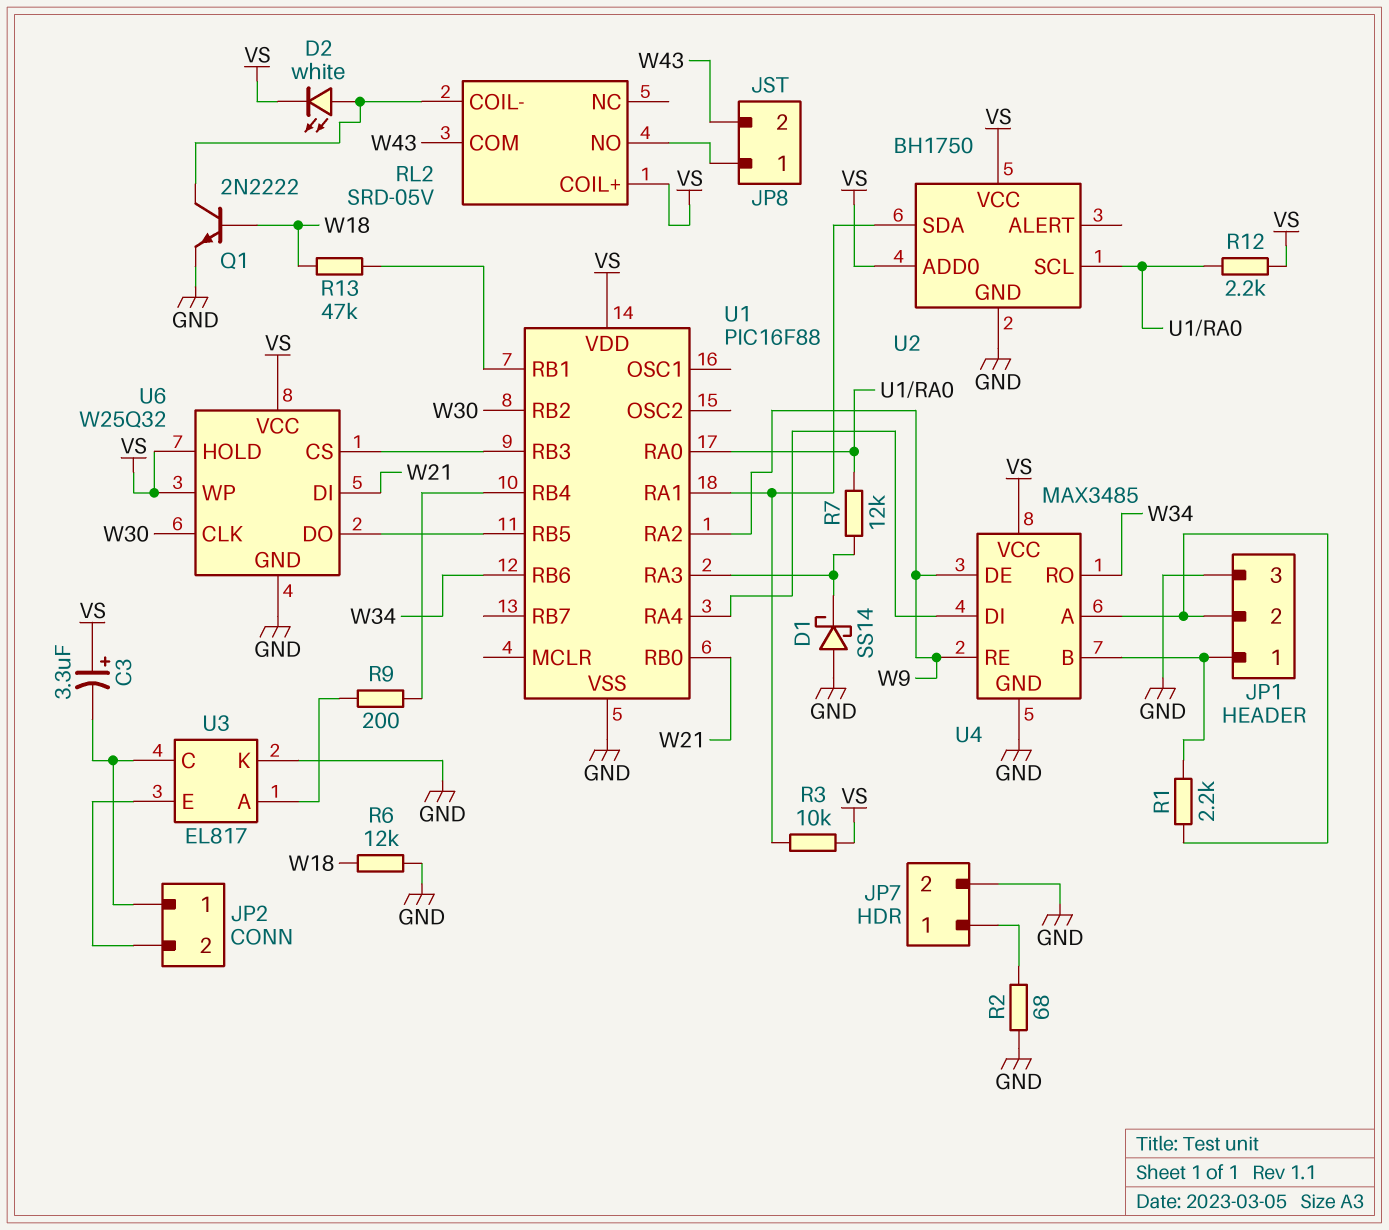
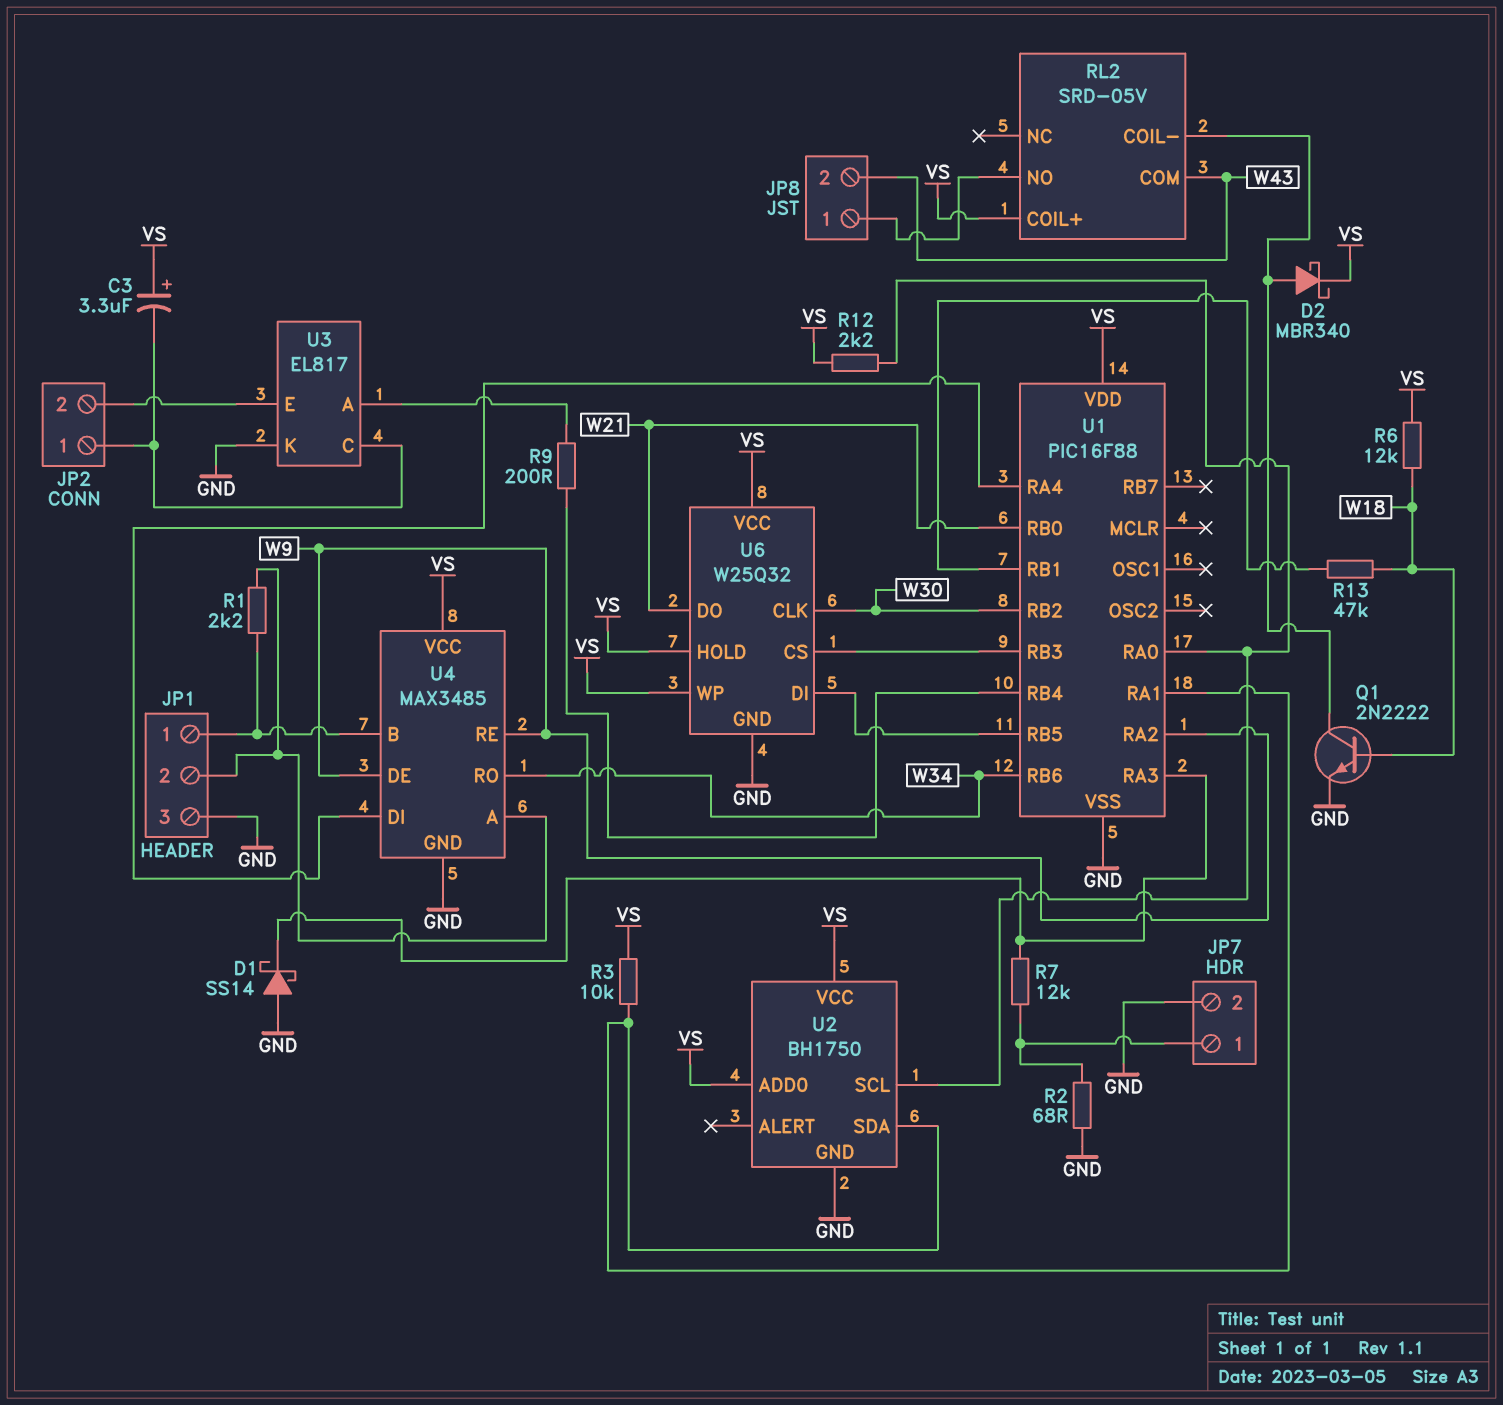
D2: LED white (A RL2/COIL-, K VS) -> schottky MBR340 (A RL2/COIL-, K VS)
R6: 12k (GND, W18) -> 12k (VS, W18)
R7: 12k (U1/RA0, U1/RA3) -> 12k (JP7/1, U1/RA3)
U6 pin DI: W21 -> U1/RB5
U6 pin DO: U1/RB5 -> W21

